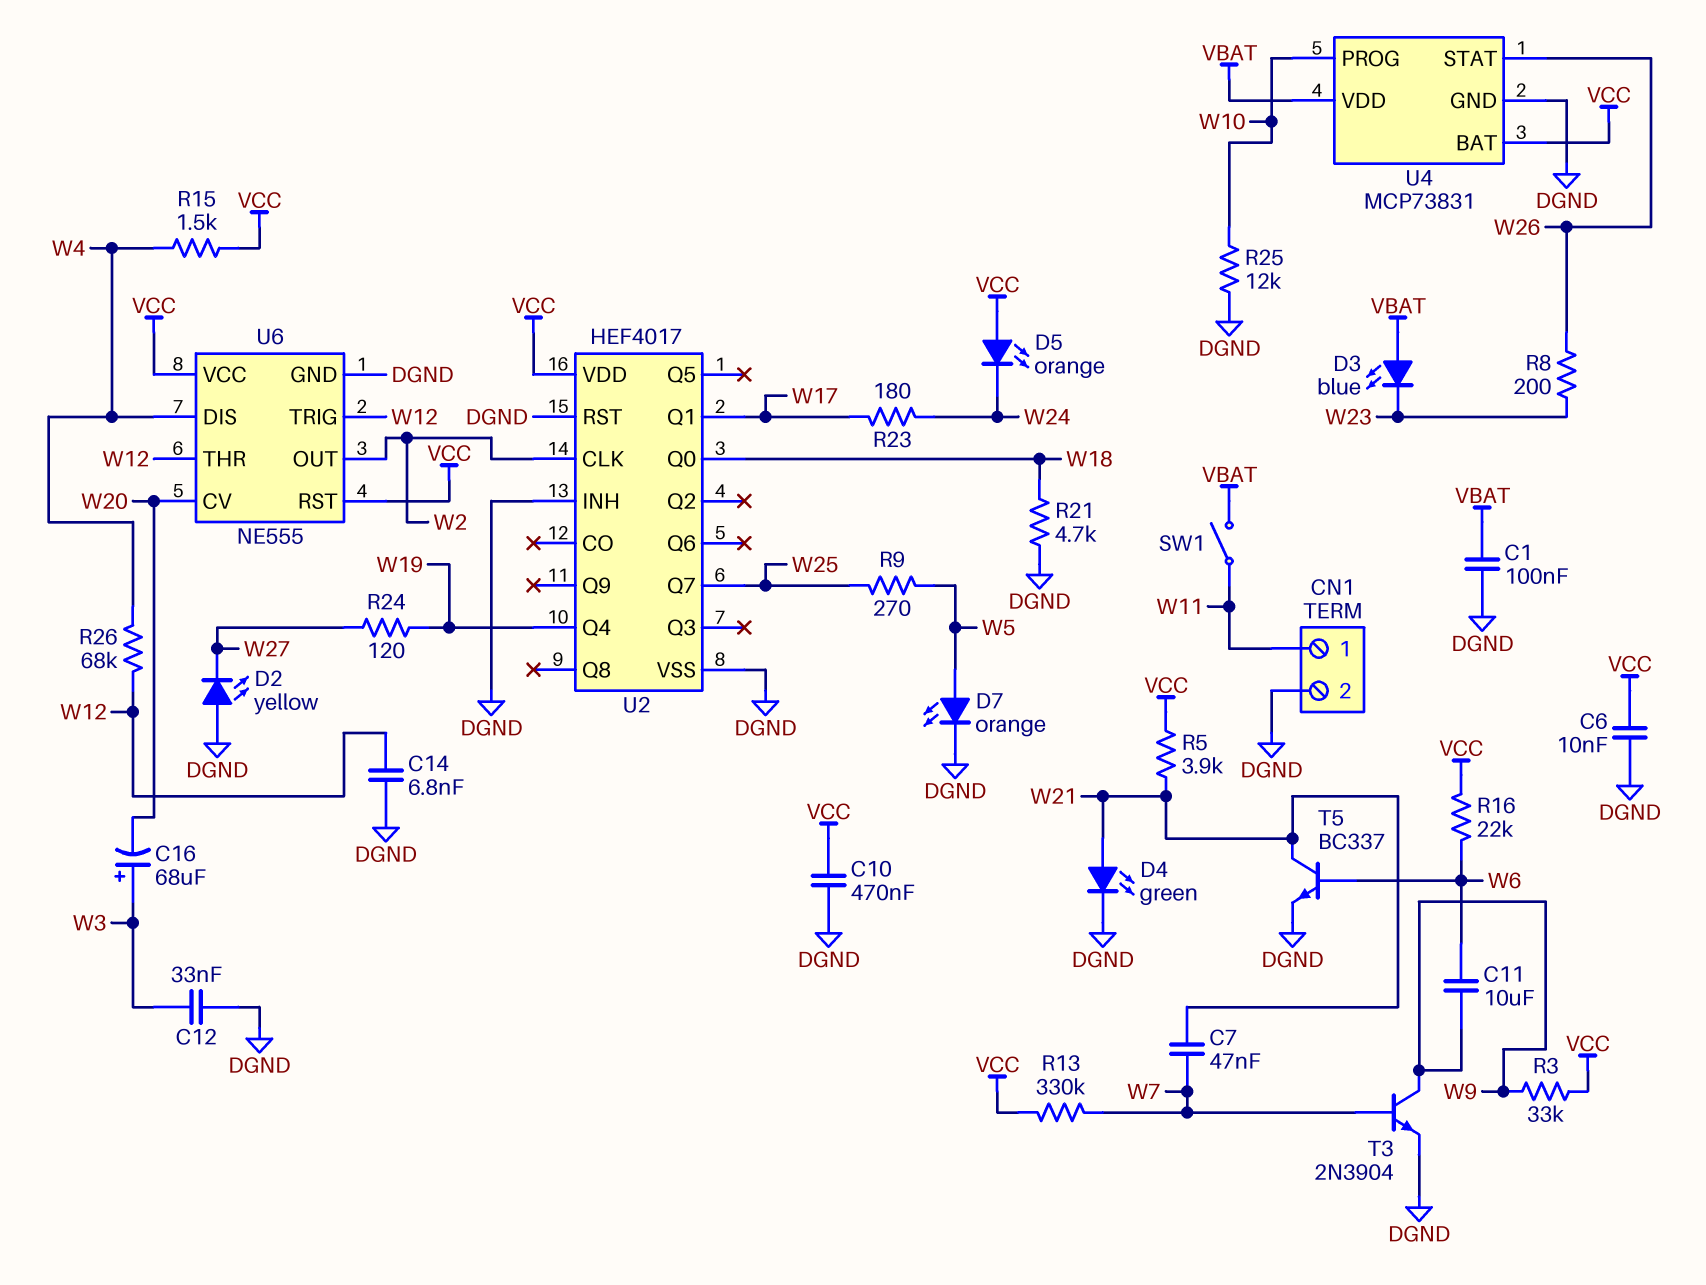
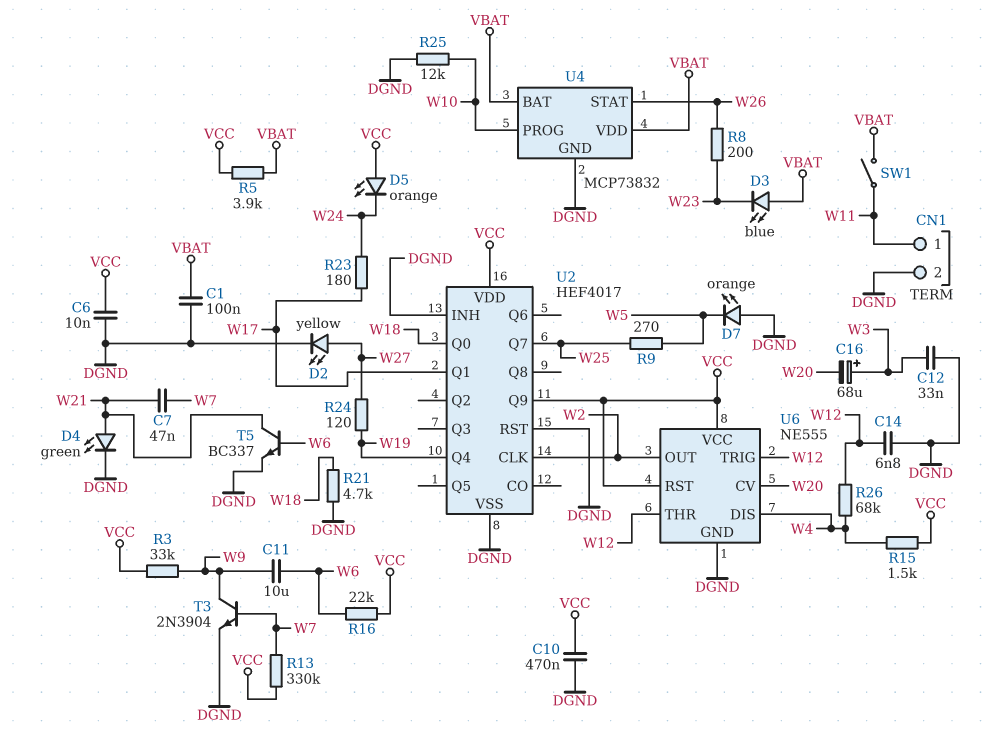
D2: LED yellow (A DGND, K W27) -> LED yellow (A W27, K DGND)
D7: LED orange (A W5, K DGND) -> LED orange (A DGND, K W5)
R5: 3.9k (VCC, W21) -> 3.9k (VBAT, VCC)
U2 pin Q9: none -> VCC
U4: MCP73831 -> MCP73832
U4 pin BAT: VCC -> VBAT

